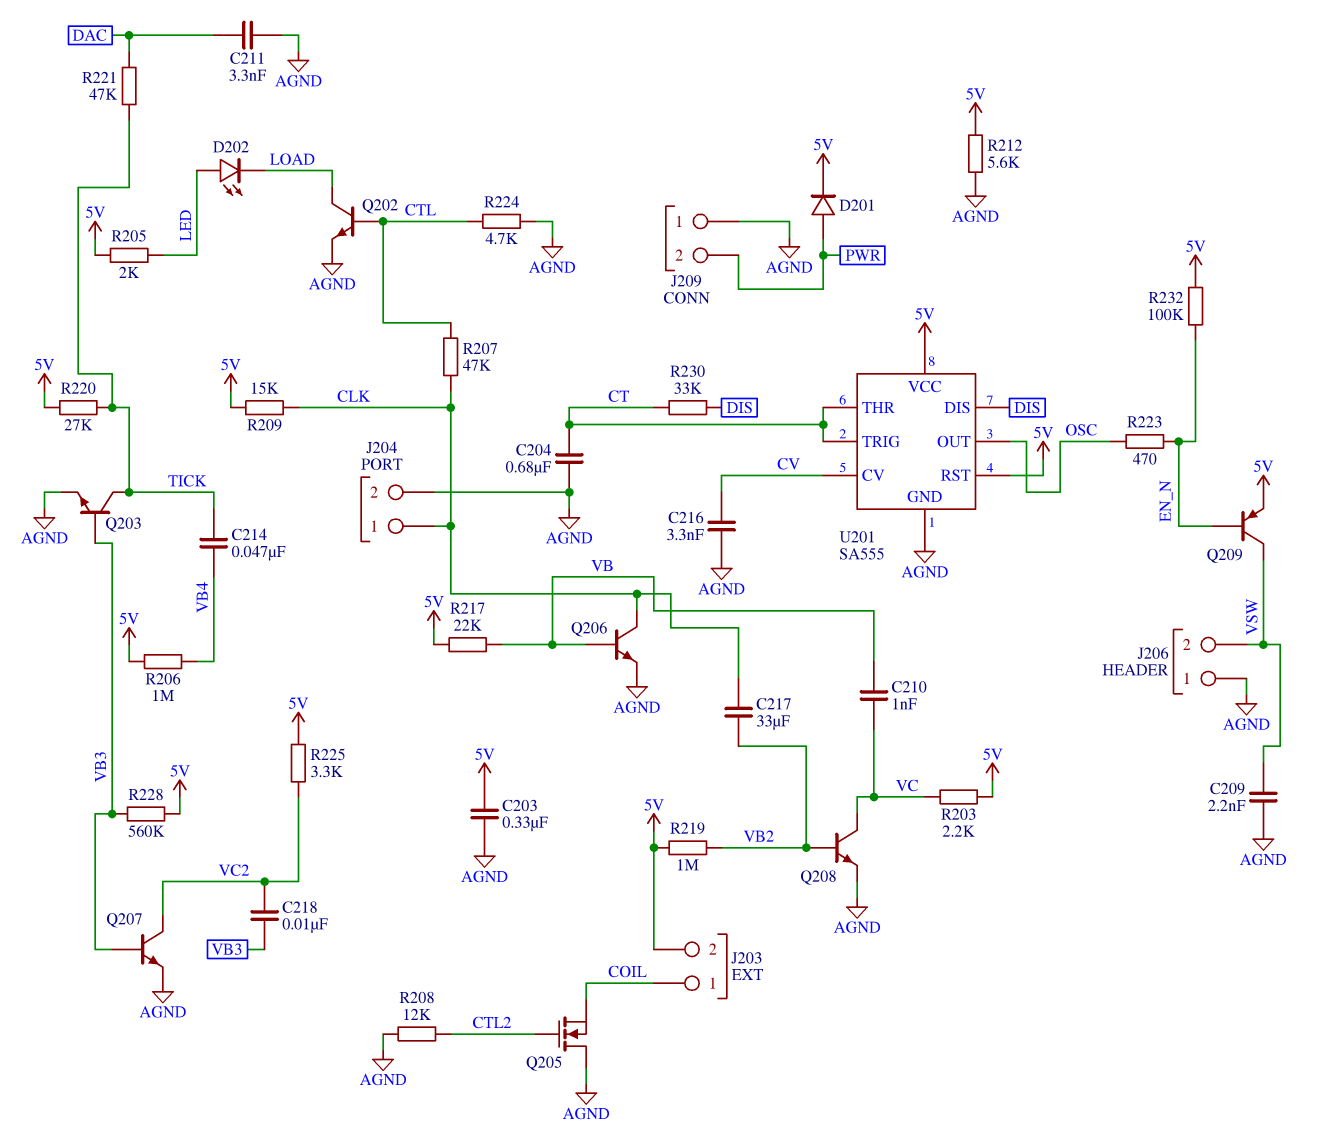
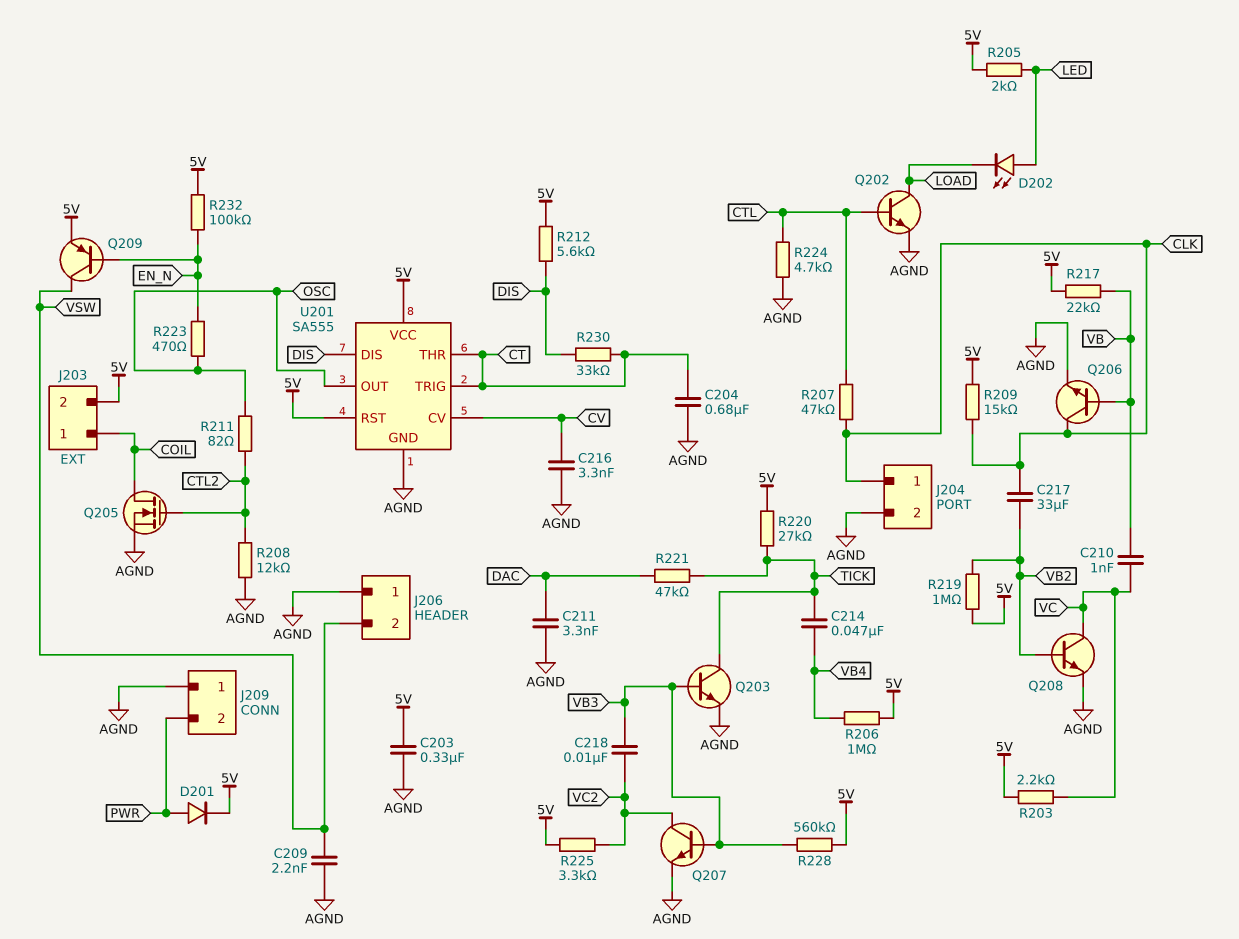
Q205: NMOS (G CTL2, D AGND, S COIL) -> NMOS (G CTL2, D COIL, S AGND)
R211: none -> 82 (CTL2, OSC)
R212: 5.6k (5V, AGND) -> 5.6k (5V, DIS)

